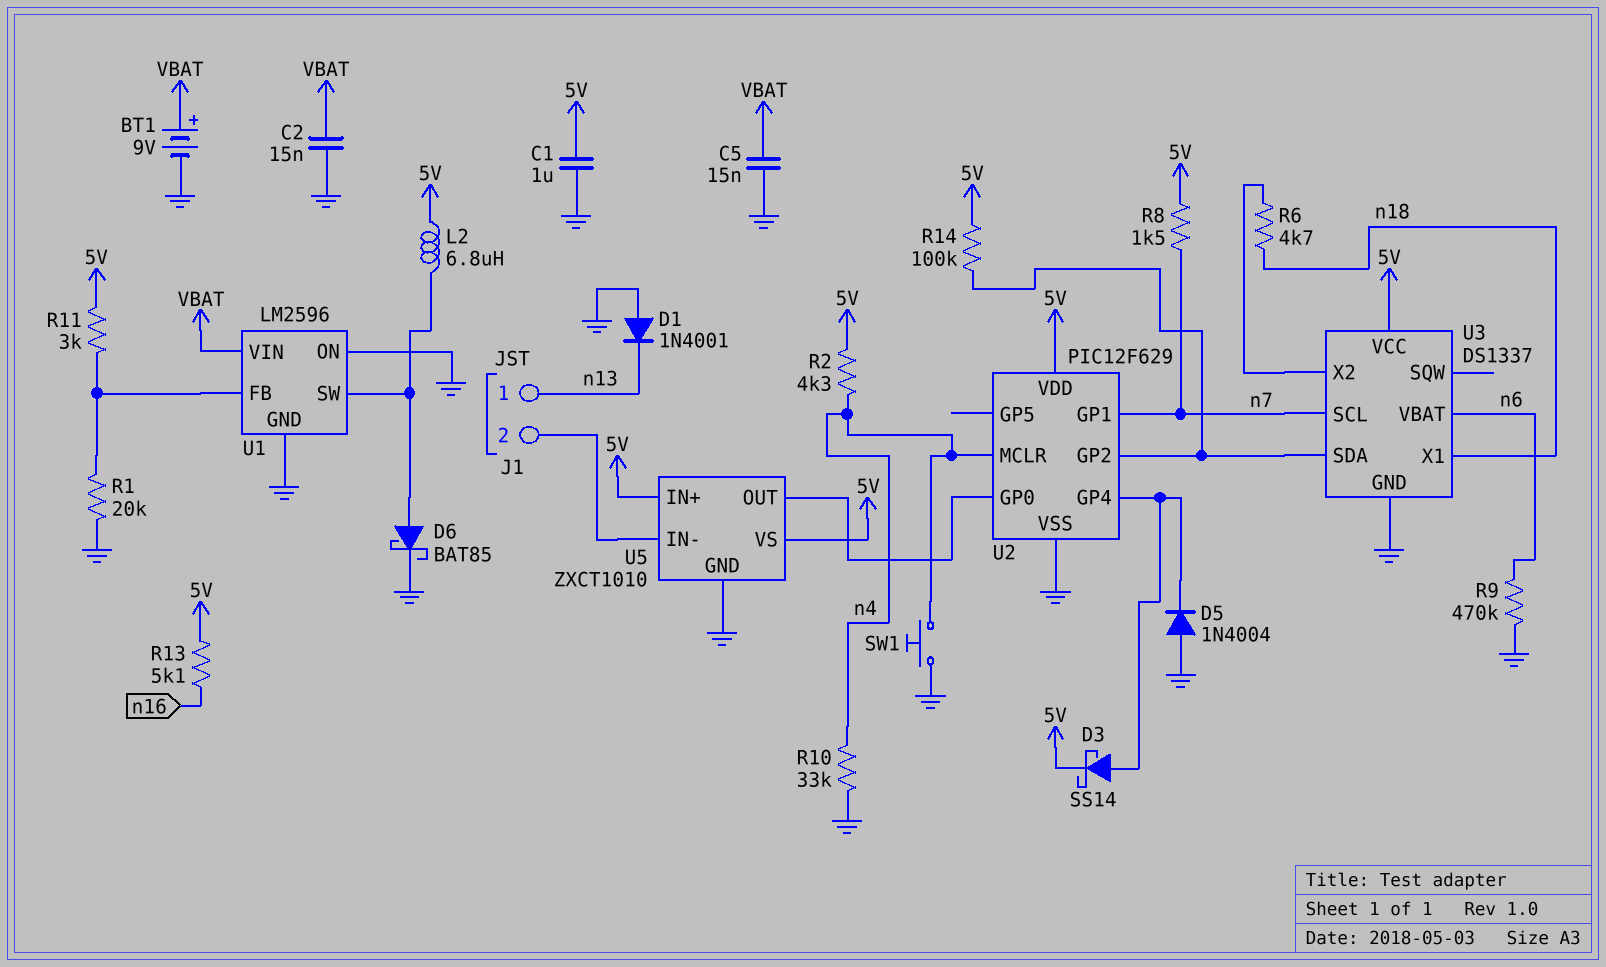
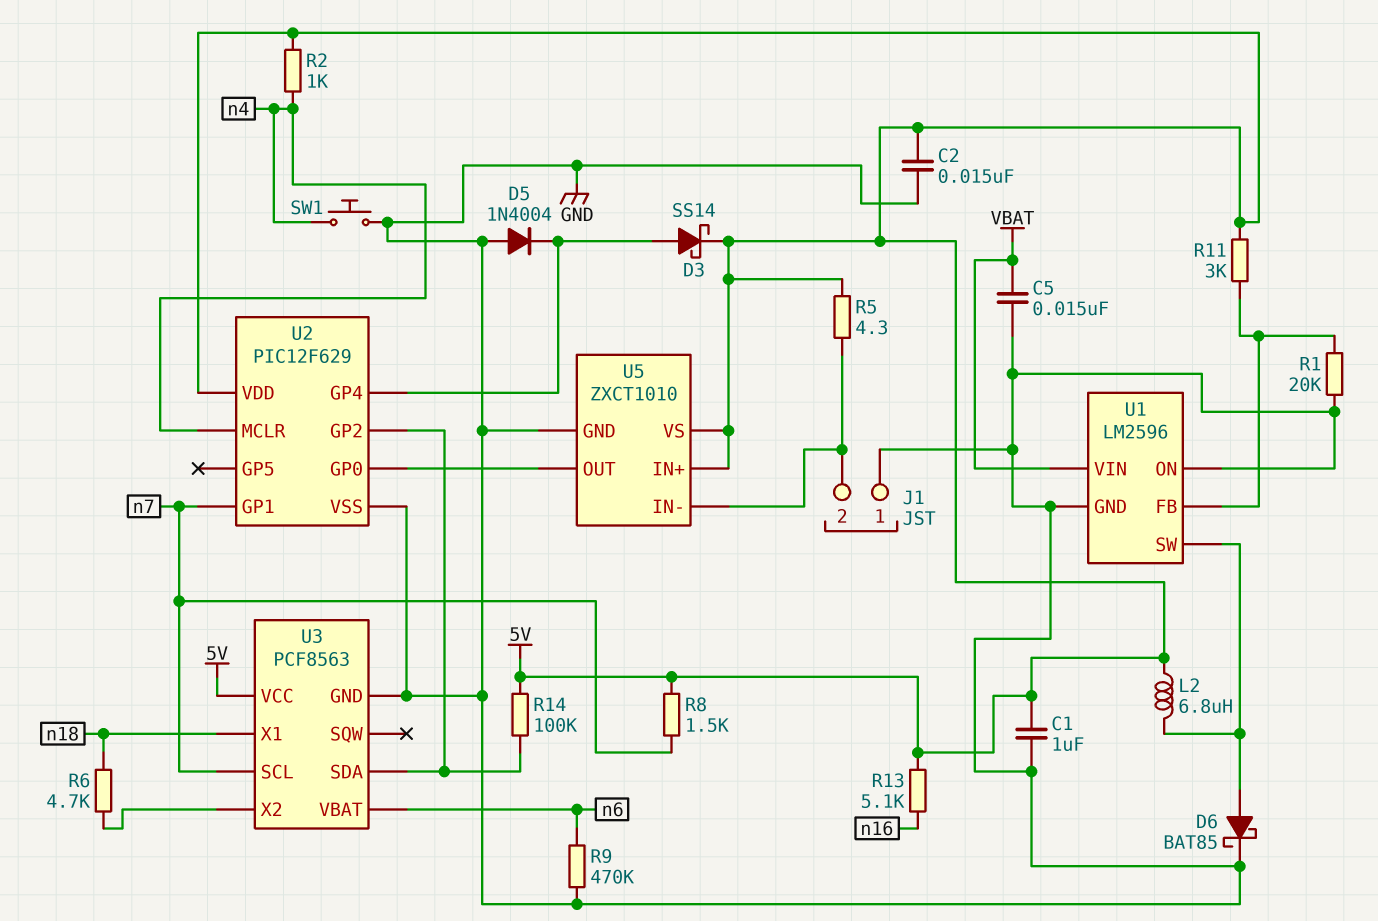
BT1: 9V (plus VBAT, minus GND) -> none
C2: 15nF (GND, VBAT) -> 15nF (5V, GND)
D1: diode 1N4001 (A GND, K n13) -> none
J1 pin 1: n13 -> GND
R2: 4.3k (5V, n4) -> 1k (5V, n4)
R5: none -> 4.3 (5V, J1/2)
R10: 33k (GND, n4) -> none
U3: DS1337 -> PCF8563

